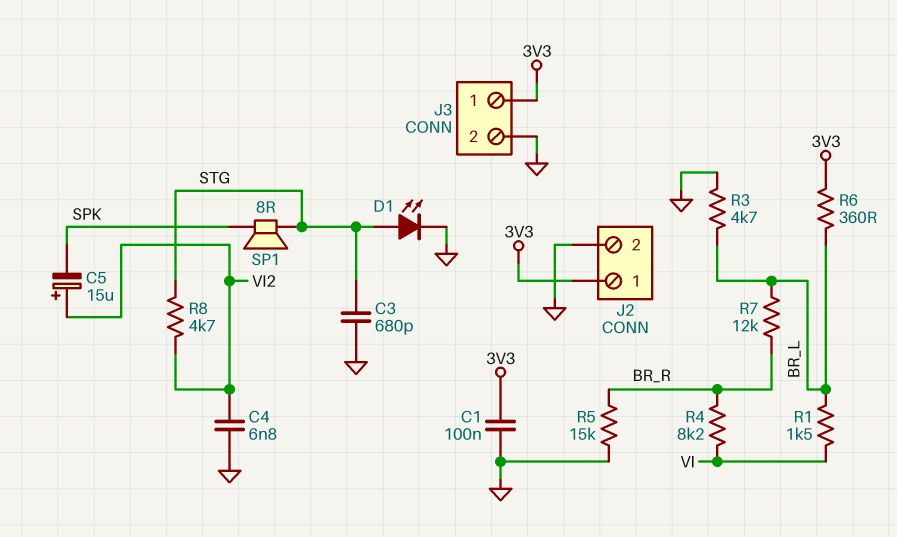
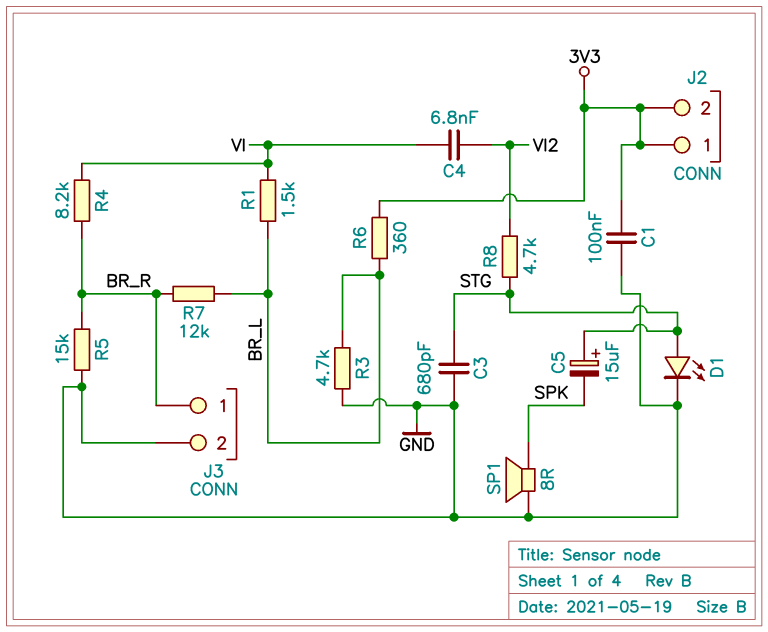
C4: 6.8nF (GND, VI2) -> 6.8nF (VI, VI2)
C5: 15uF (plus VI2, minus SPK) -> 15uF (plus STG, minus SPK)
J2 pin 2: GND -> 3V3
J3 pin 1: 3V3 -> BR_R
SP1: speaker 8R (SPK, STG) -> speaker 8R (GND, SPK)

